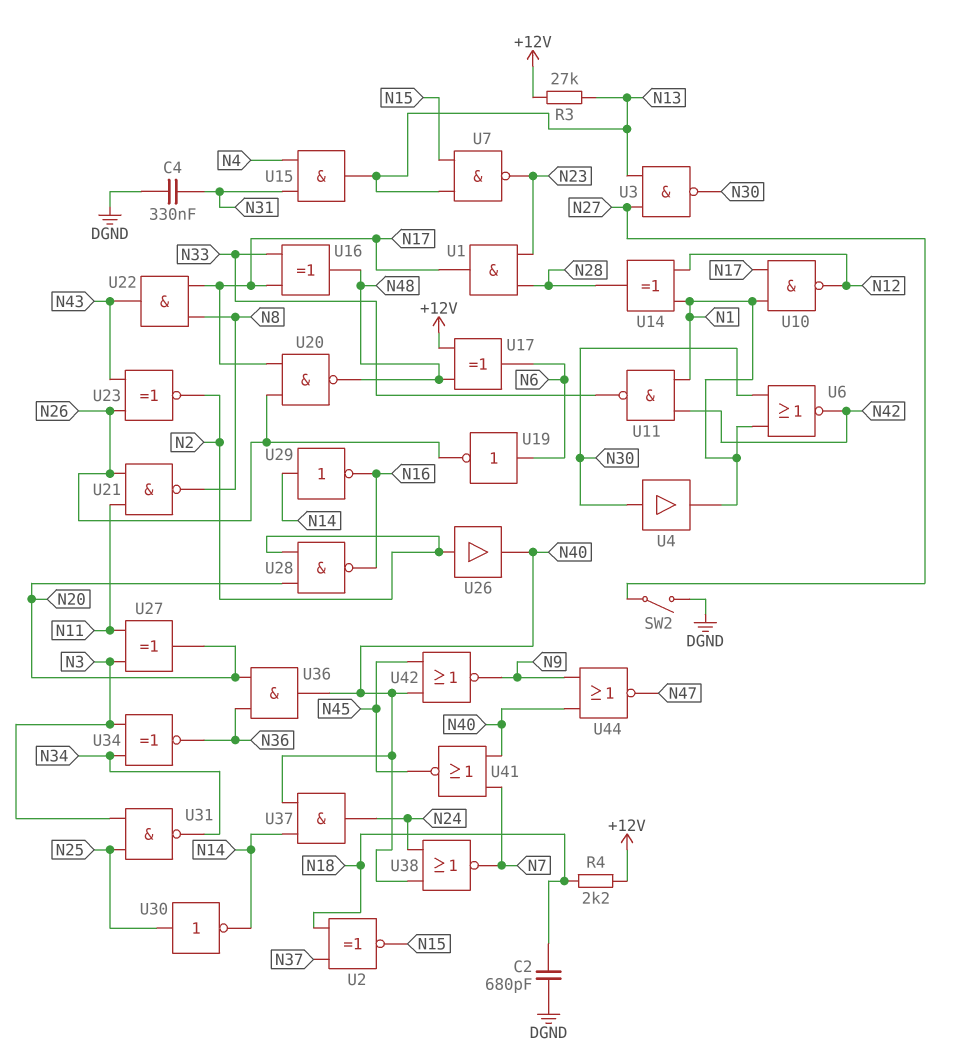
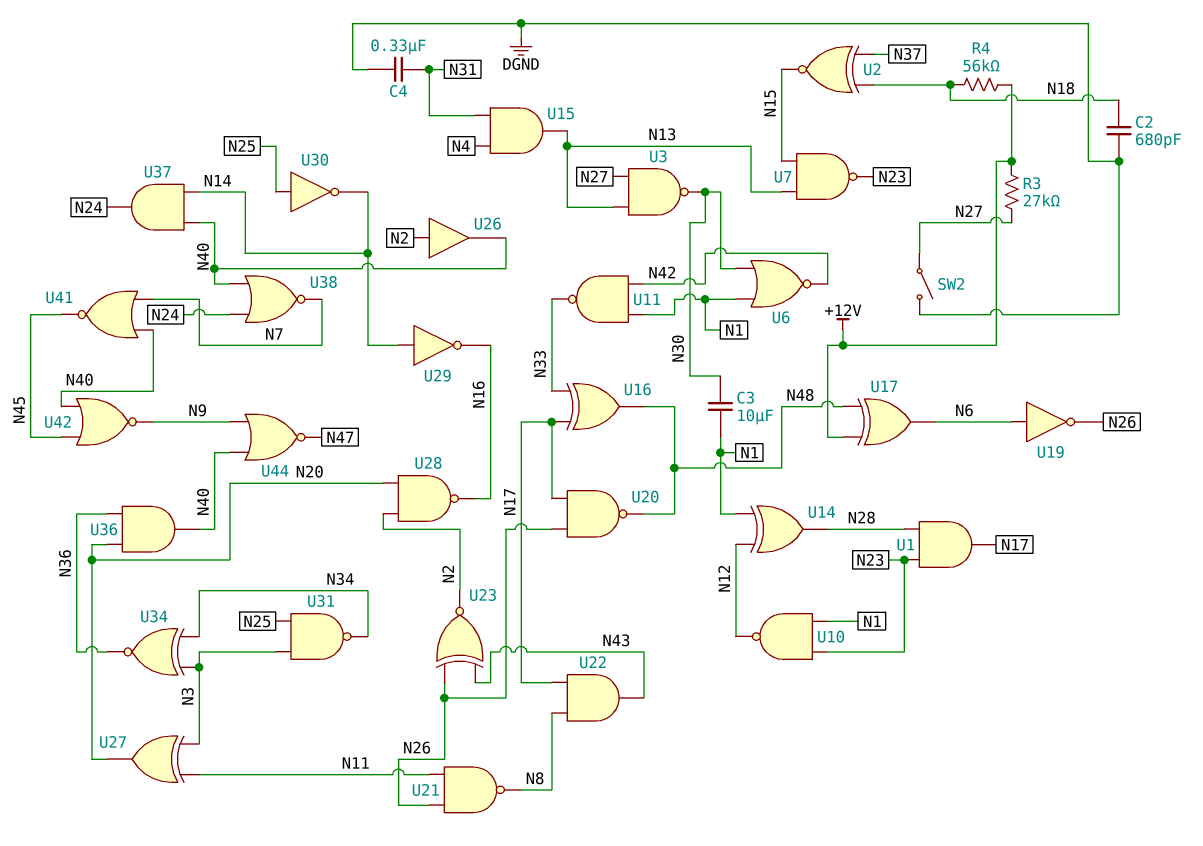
C3: none -> 10uF (N1, N30)
R3: 27k (+12V, N13) -> 27k (+12V, N27)
R4: 2.2k (+12V, N18) -> 56k (+12V, N18)
U4: buffer (in N30, out N1) -> none
U10: NAND (in N1, in N17, out N12) -> NAND (in N1, in N23, out N12)

